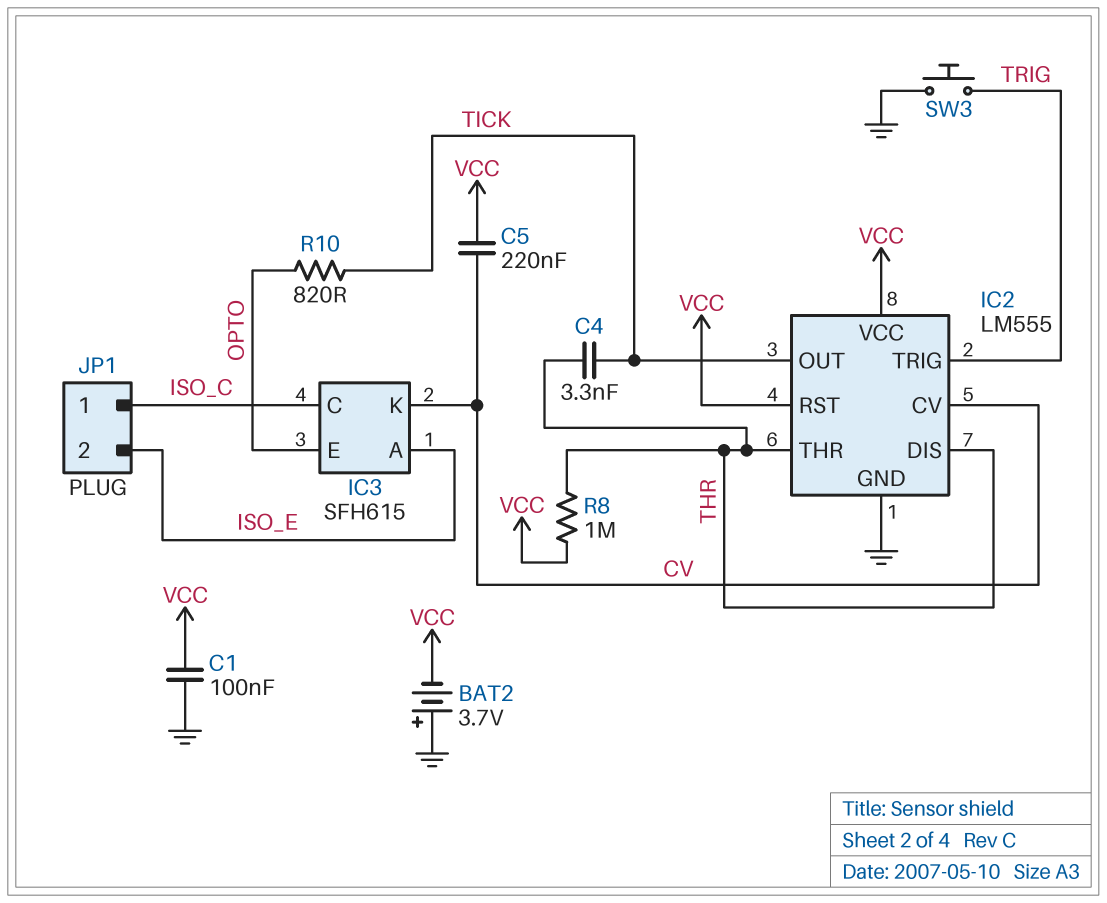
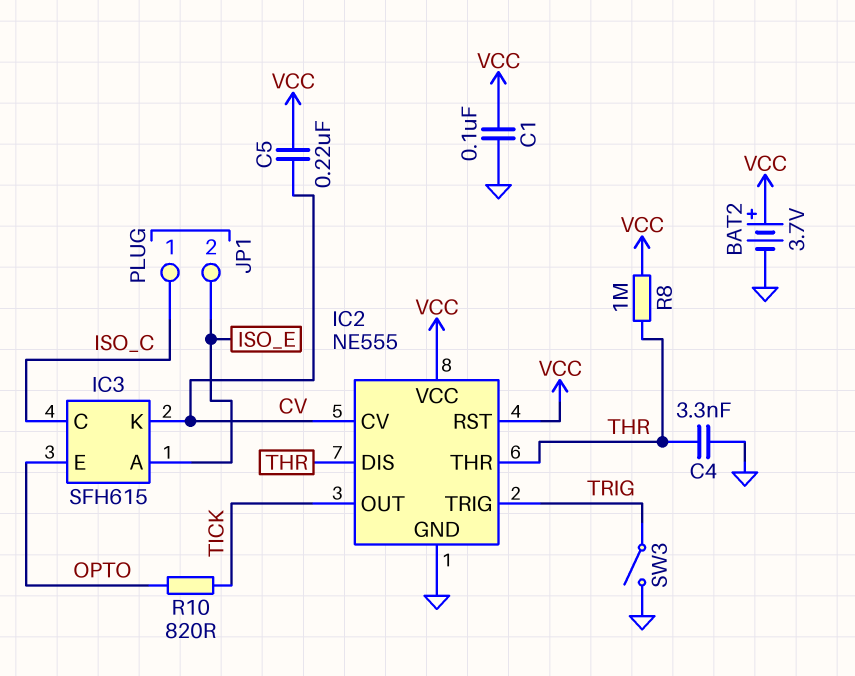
BAT2: 3.7V (plus GND, minus VCC) -> 3.7V (plus VCC, minus GND)
C4: 3.3nF (THR, TICK) -> 3.3nF (GND, THR)
IC2: LM555 -> NE555
SW3: button (GND, TRIG) -> switch (GND, TRIG)

